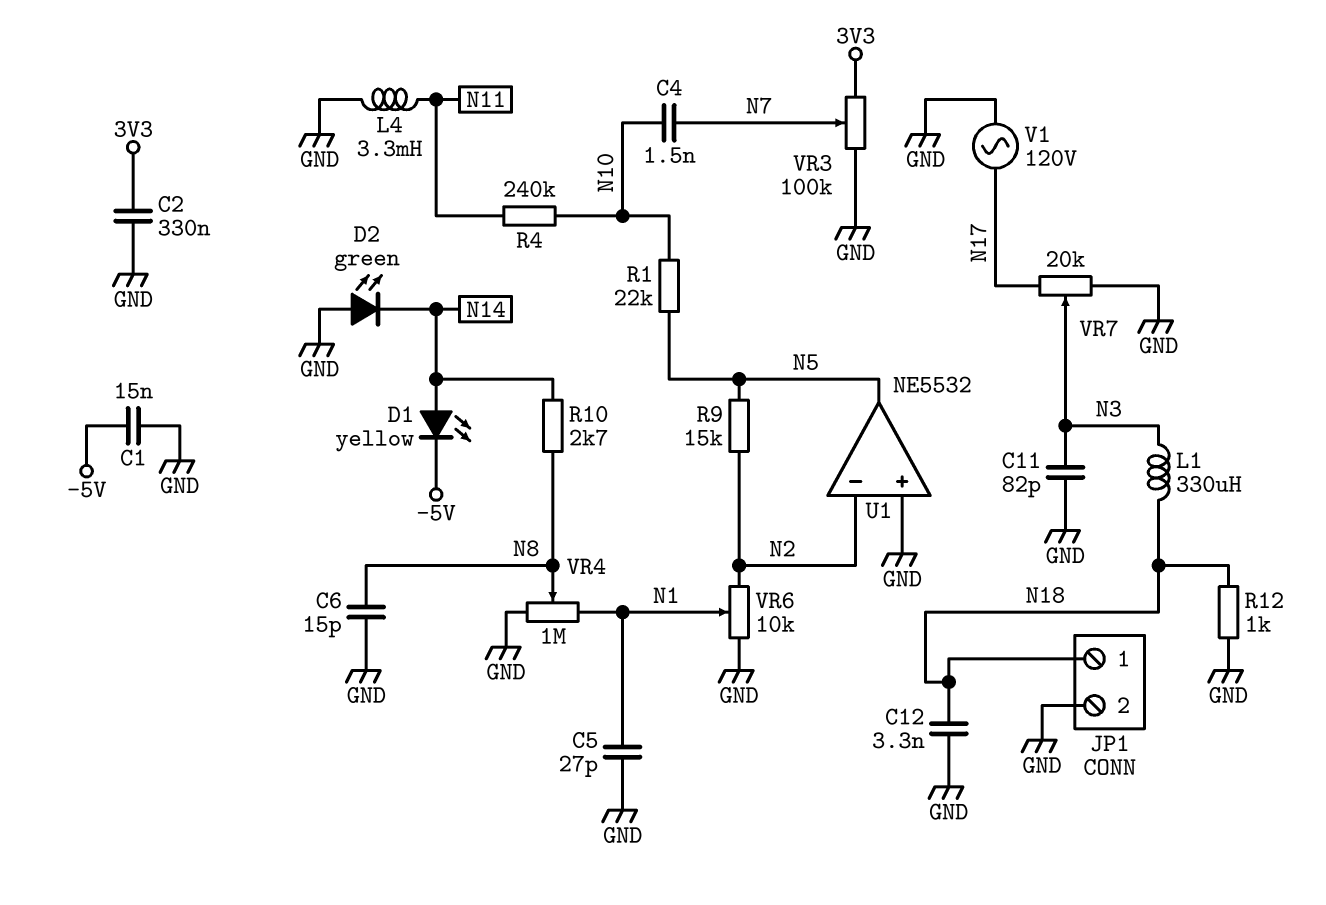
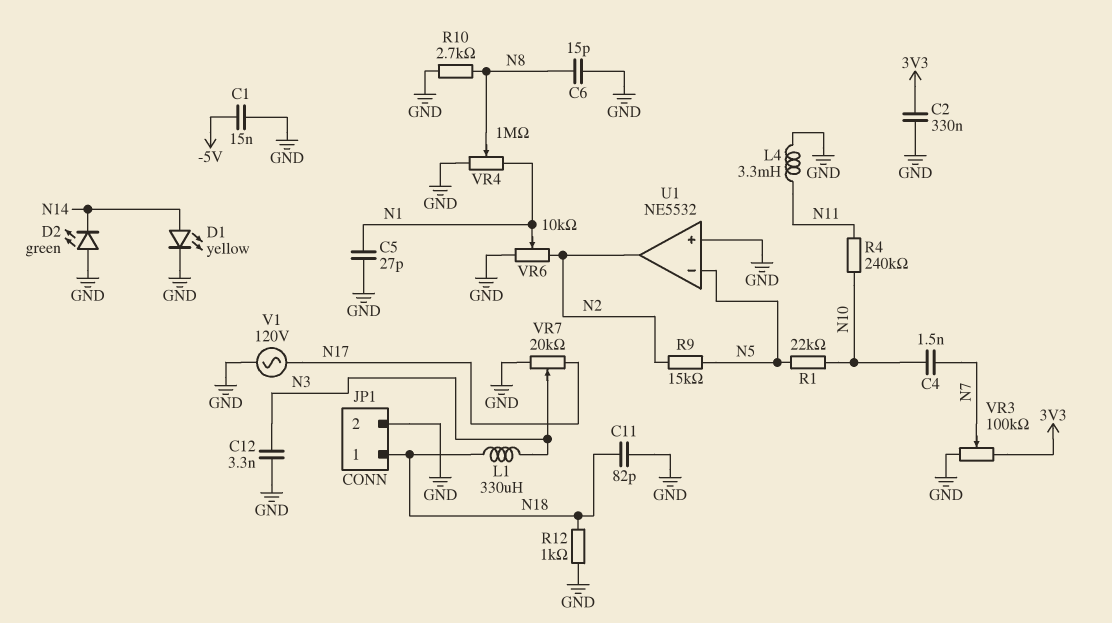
C11: 82pF (GND, N3) -> 82pF (GND, N18)
C12: 3.3nF (GND, N18) -> 3.3nF (GND, N3)
D1: LED yellow (A N14, K -5V) -> LED yellow (A N14, K GND)
R10: 2.7k (N8, N14) -> 2.7k (GND, N8)
U1 pin in-: N2 -> N5
U1 pin out: N5 -> N2

